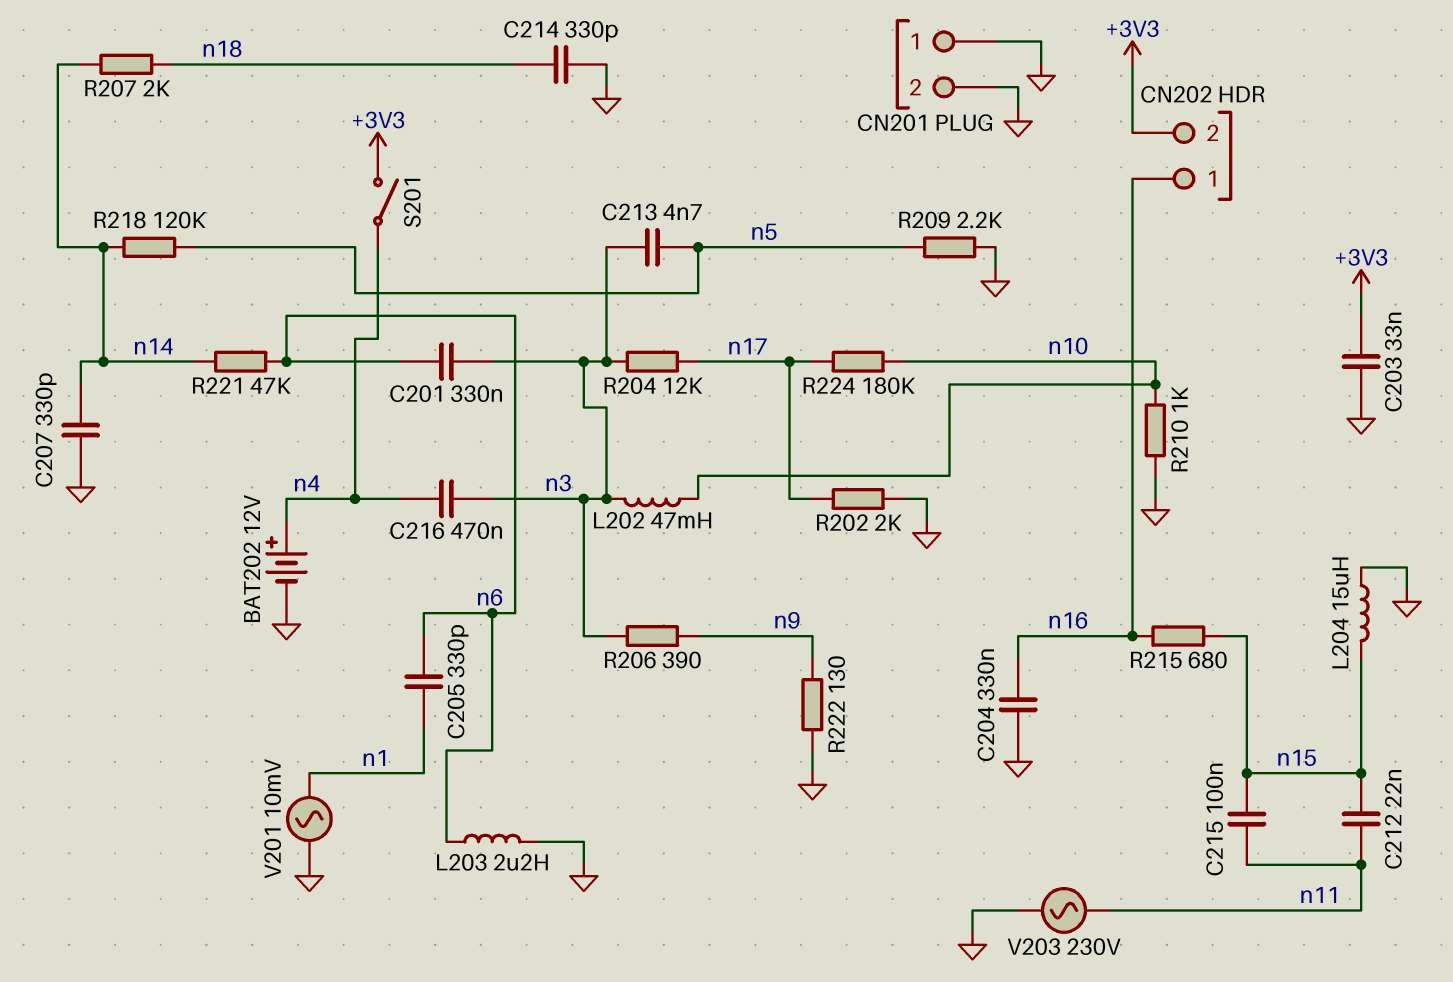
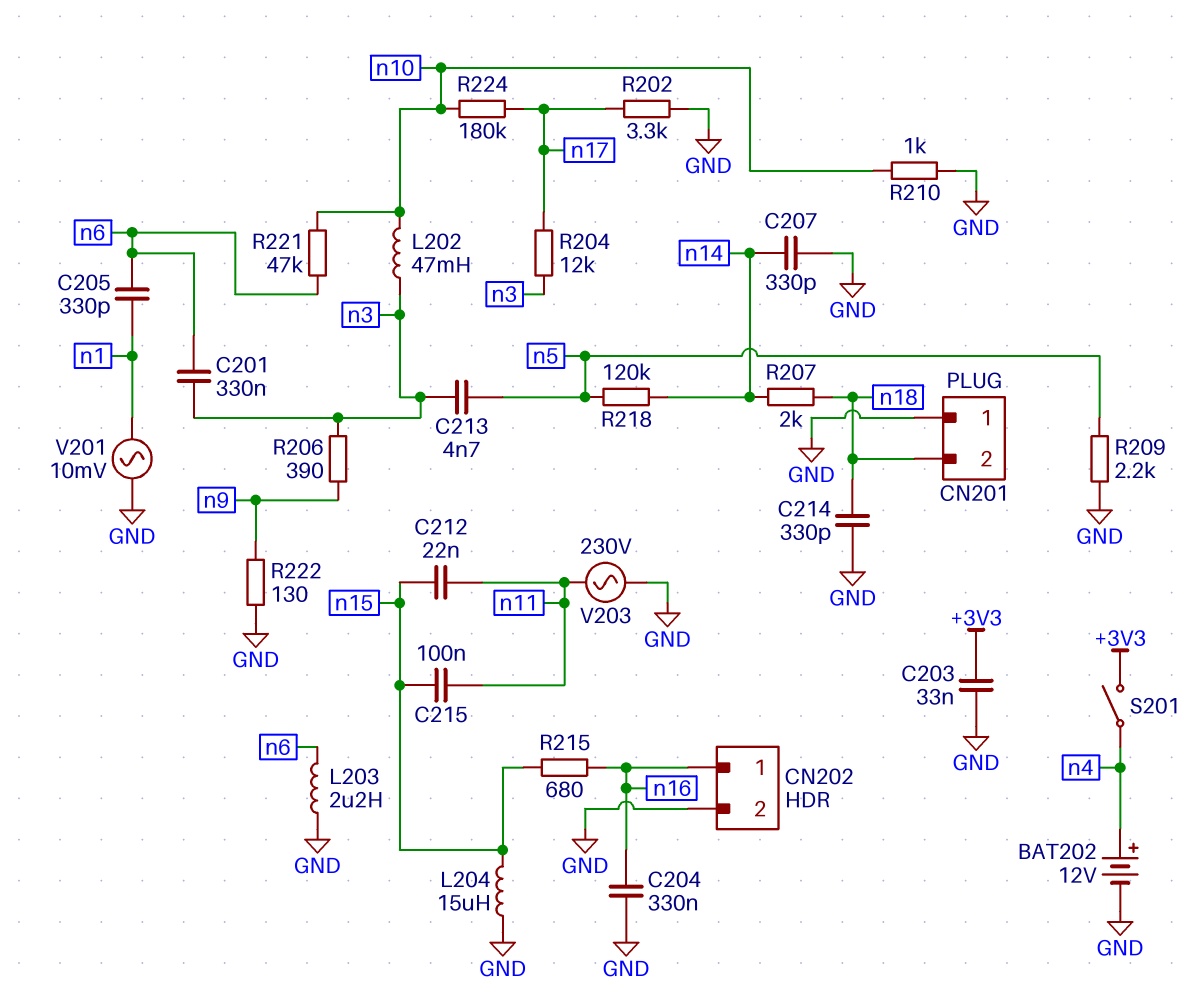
C216: 470nF (n3, n4) -> none
CN201 pin 2: GND -> n18
CN202 pin 2: +3V3 -> GND
R202: 2k (GND, n17) -> 3.3k (GND, n17)
R221: 47k (n6, n14) -> 47k (n6, n10)

